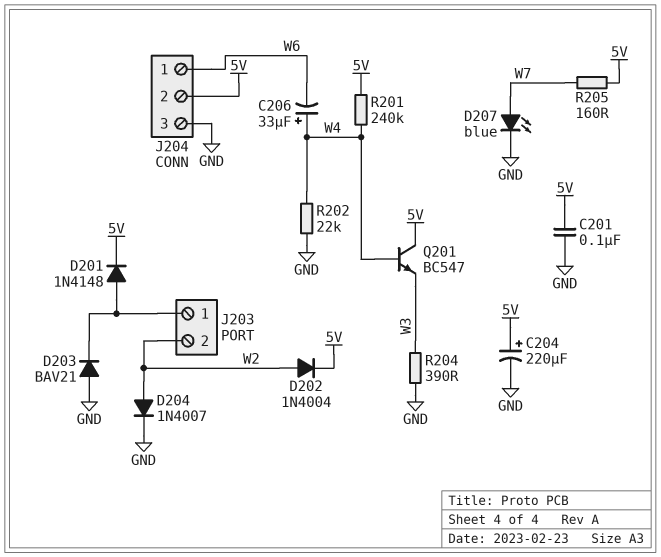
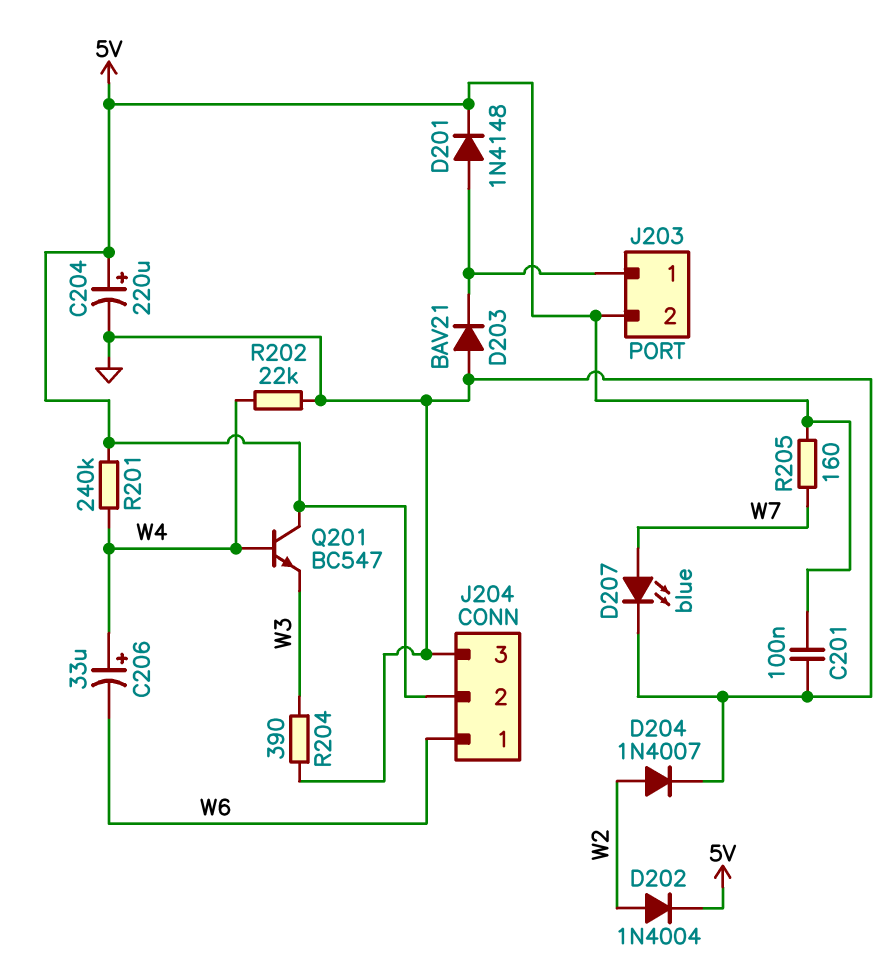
J203 pin 2: W2 -> 5V

